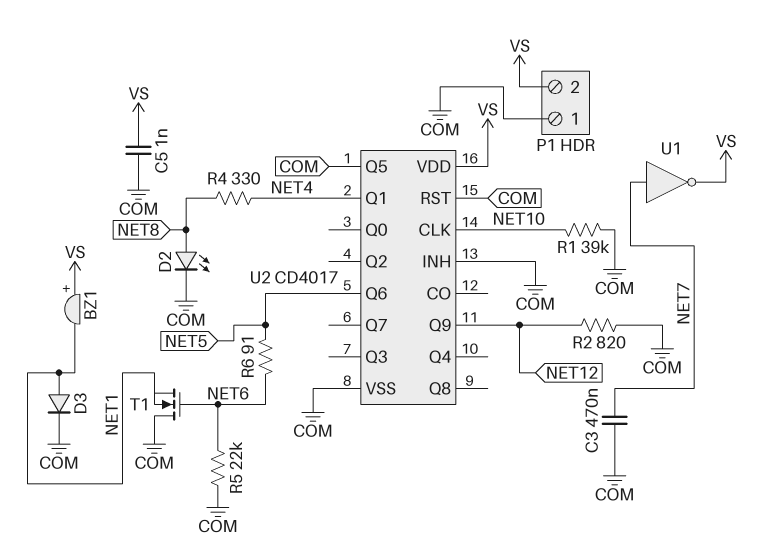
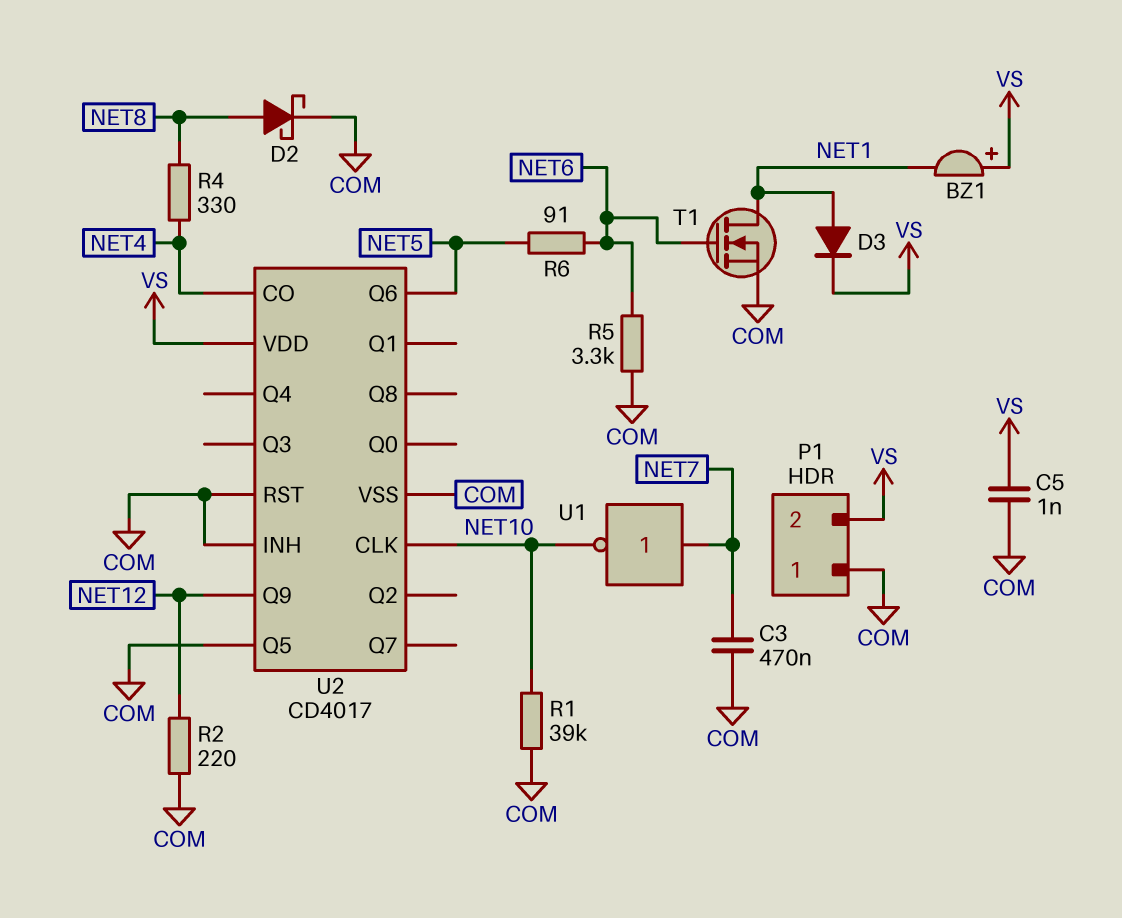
D2: LED (A NET8, K COM) -> schottky (A NET8, K COM)
D3: diode (A NET1, K COM) -> diode (A NET1, K VS)
R2: 820 (COM, NET12) -> 220 (COM, NET12)
R5: 22k (COM, NET6) -> 3.3k (COM, NET6)
T1: NMOS (G NET6, D COM, S NET1) -> NMOS (G NET6, D NET1, S COM)
U1: NOT (in NET7, out VS) -> NOT (in NET7, out NET10)
U2 pin CO: none -> NET4
U2 pin Q1: NET4 -> none

